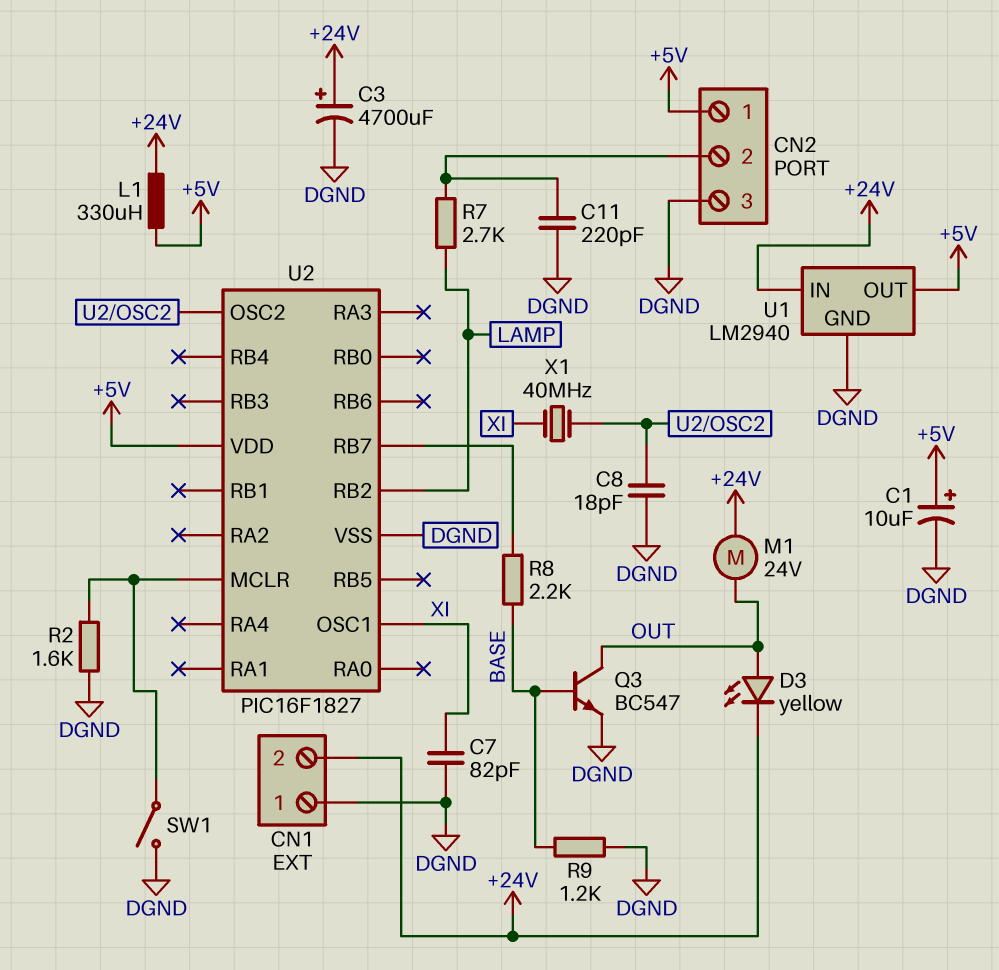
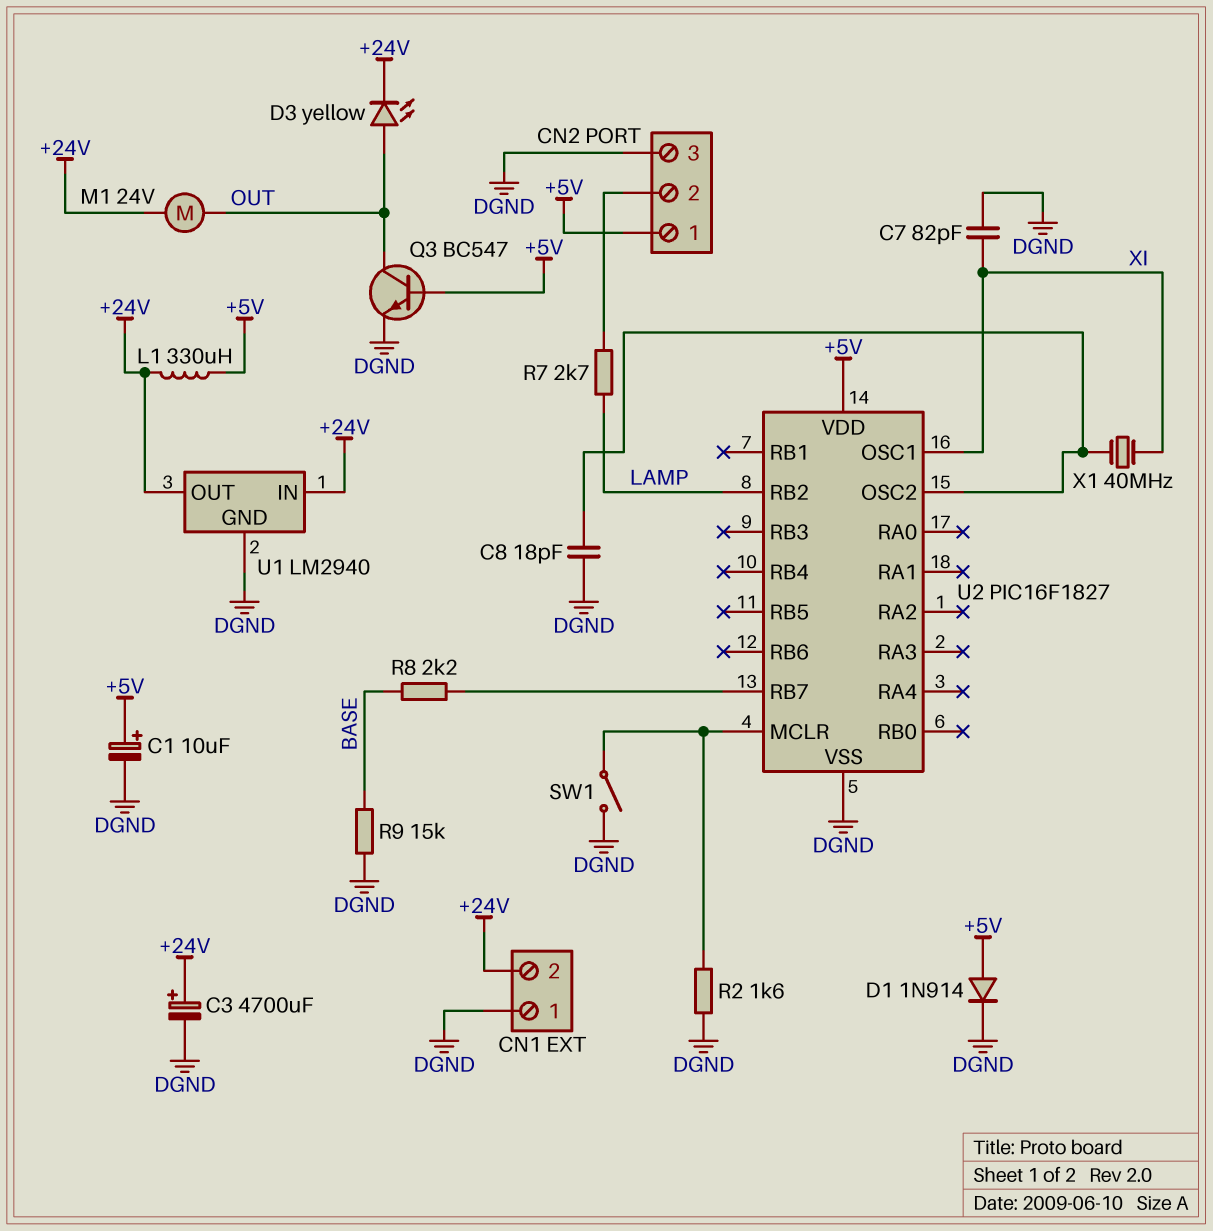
C11: 220pF (CN2/2, DGND) -> none
D1: none -> diode 1N914 (A +5V, K DGND)
Q3: NPN BC547 (B BASE, C OUT, E DGND) -> NPN BC547 (B +5V, C OUT, E DGND)
R9: 1.2k (BASE, DGND) -> 15k (BASE, DGND)
U1 pin OUT: +5V -> +24V

